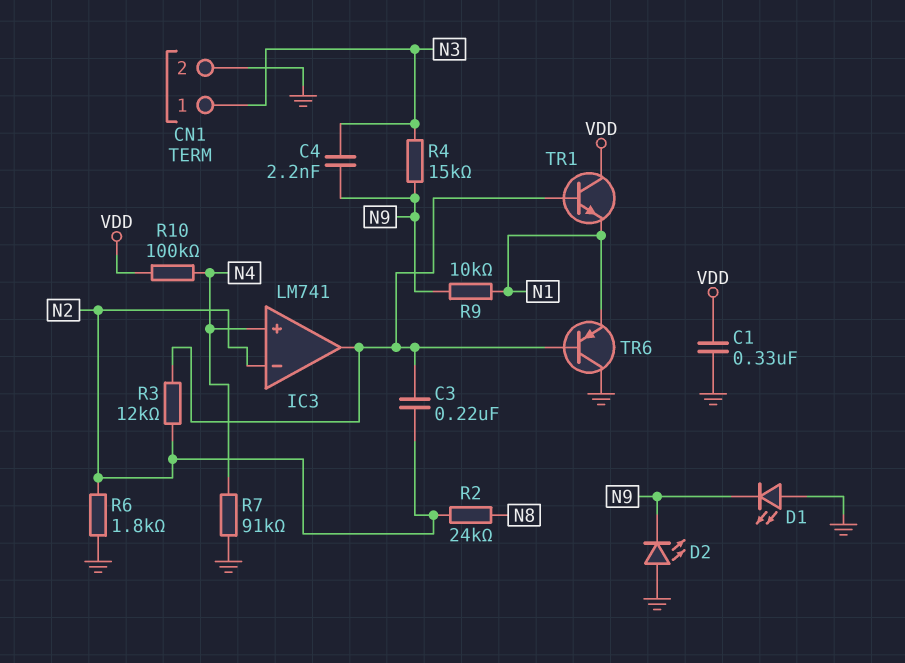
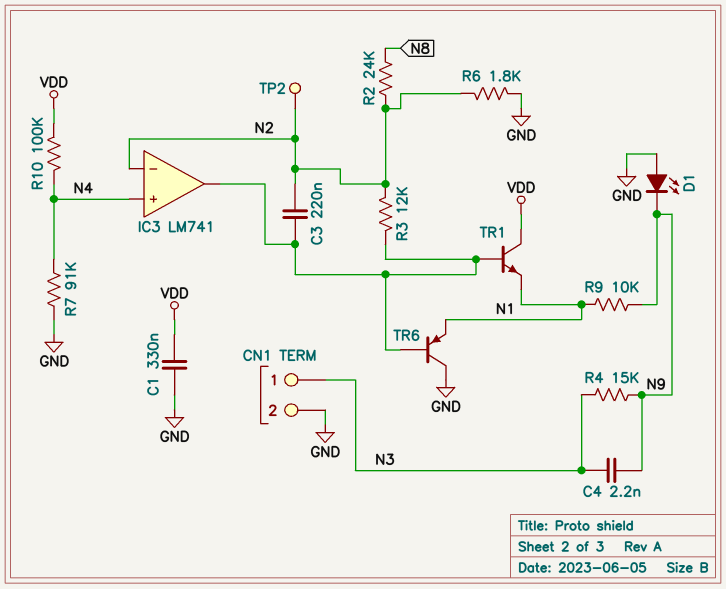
D2: LED (A GND, K N9) -> none
TP2: none -> test point (N2)

